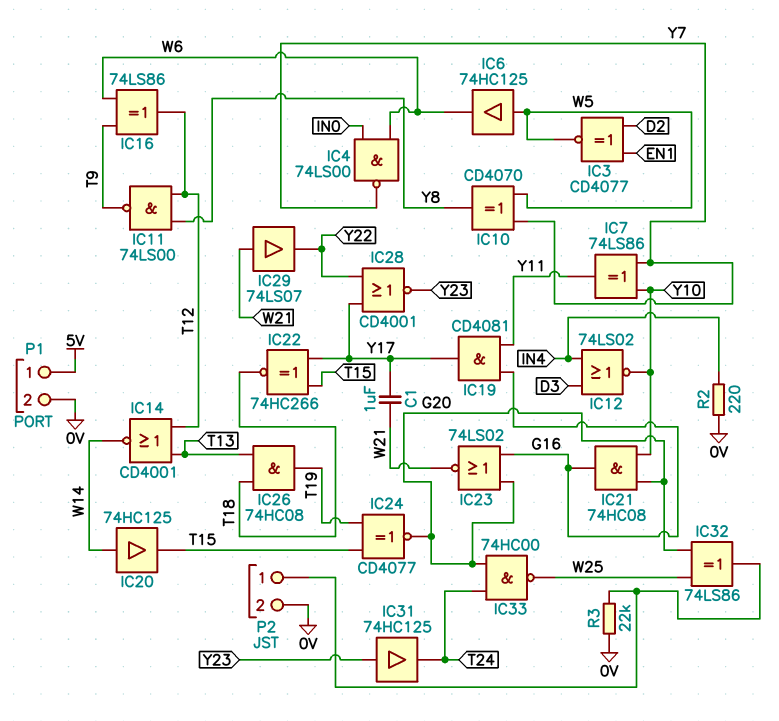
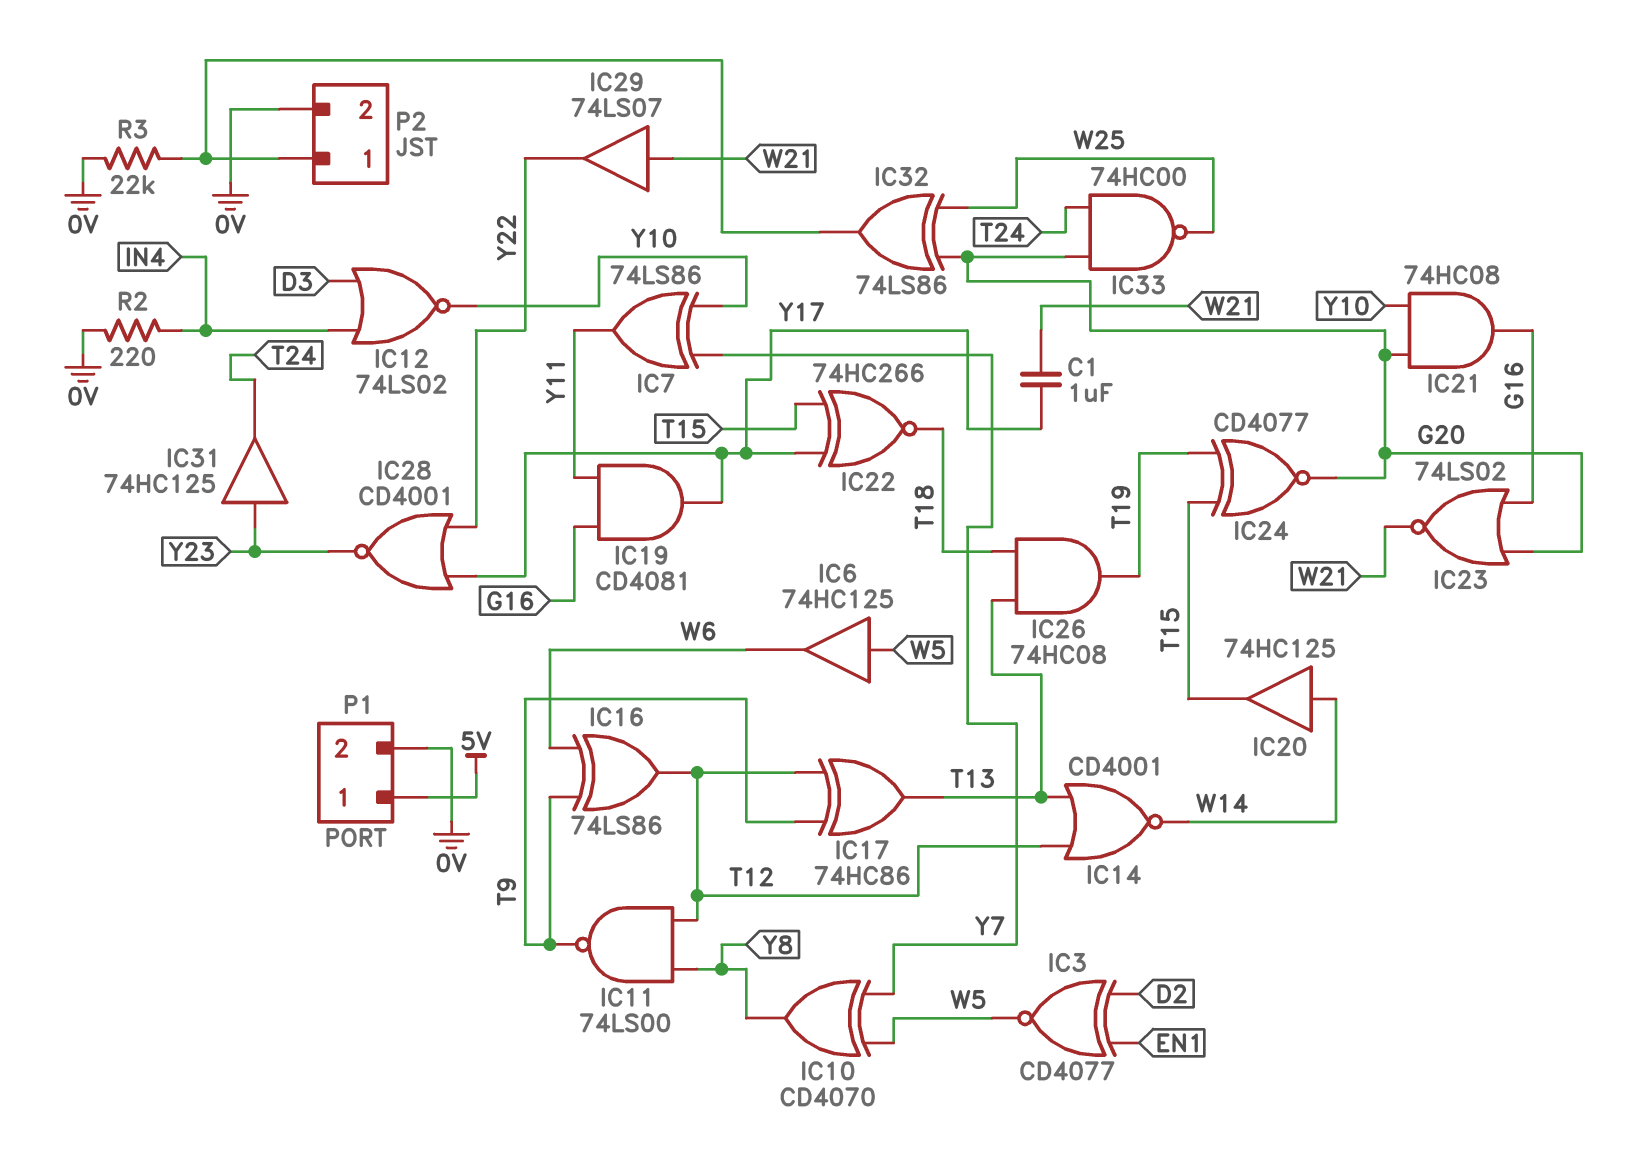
IC4: NAND 74LS00 (in IN0, in W6, out Y7) -> none
IC17: none -> XOR 74HC86 (in T9, in T12, out T13)

